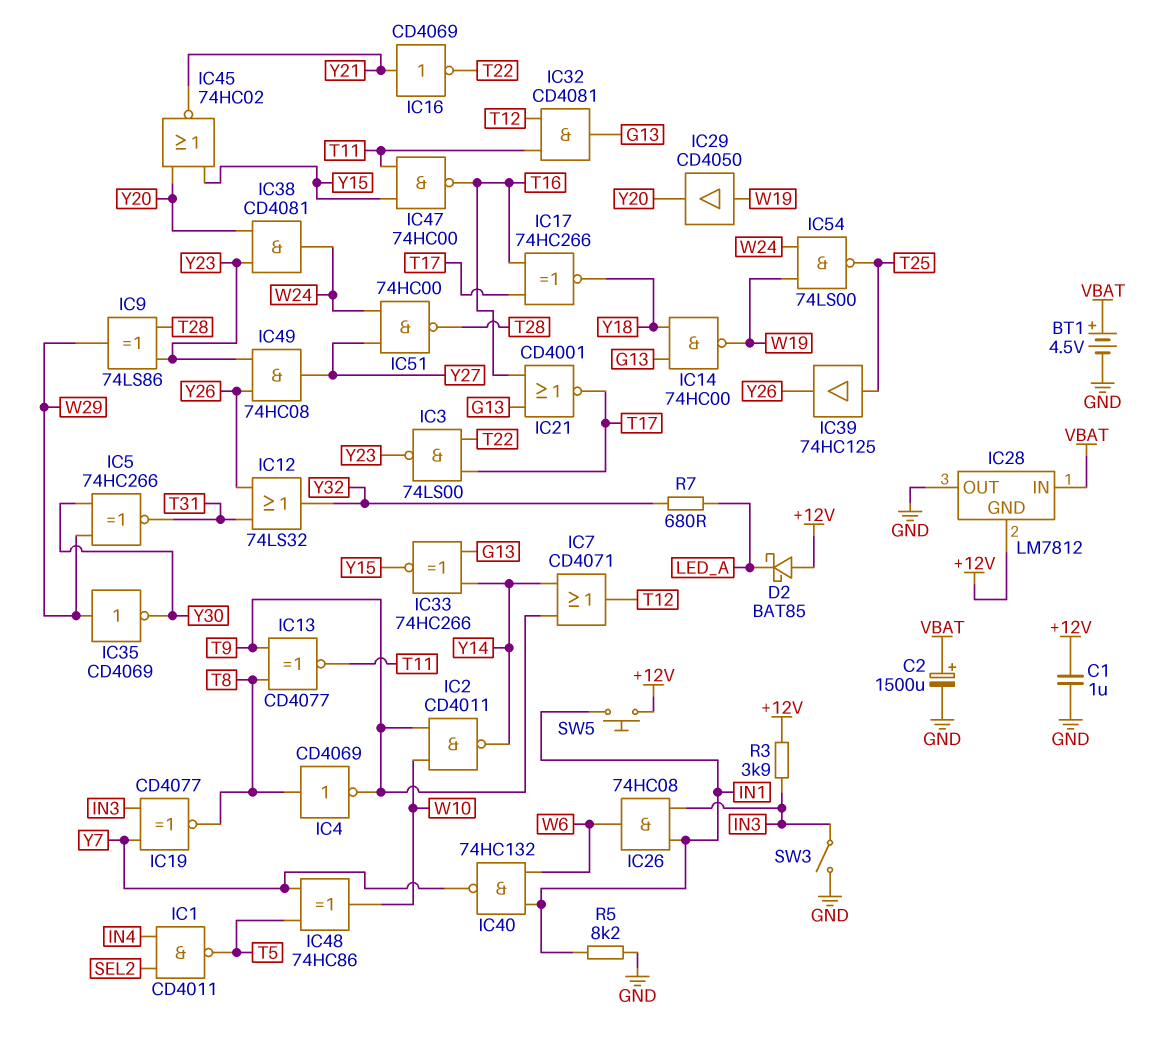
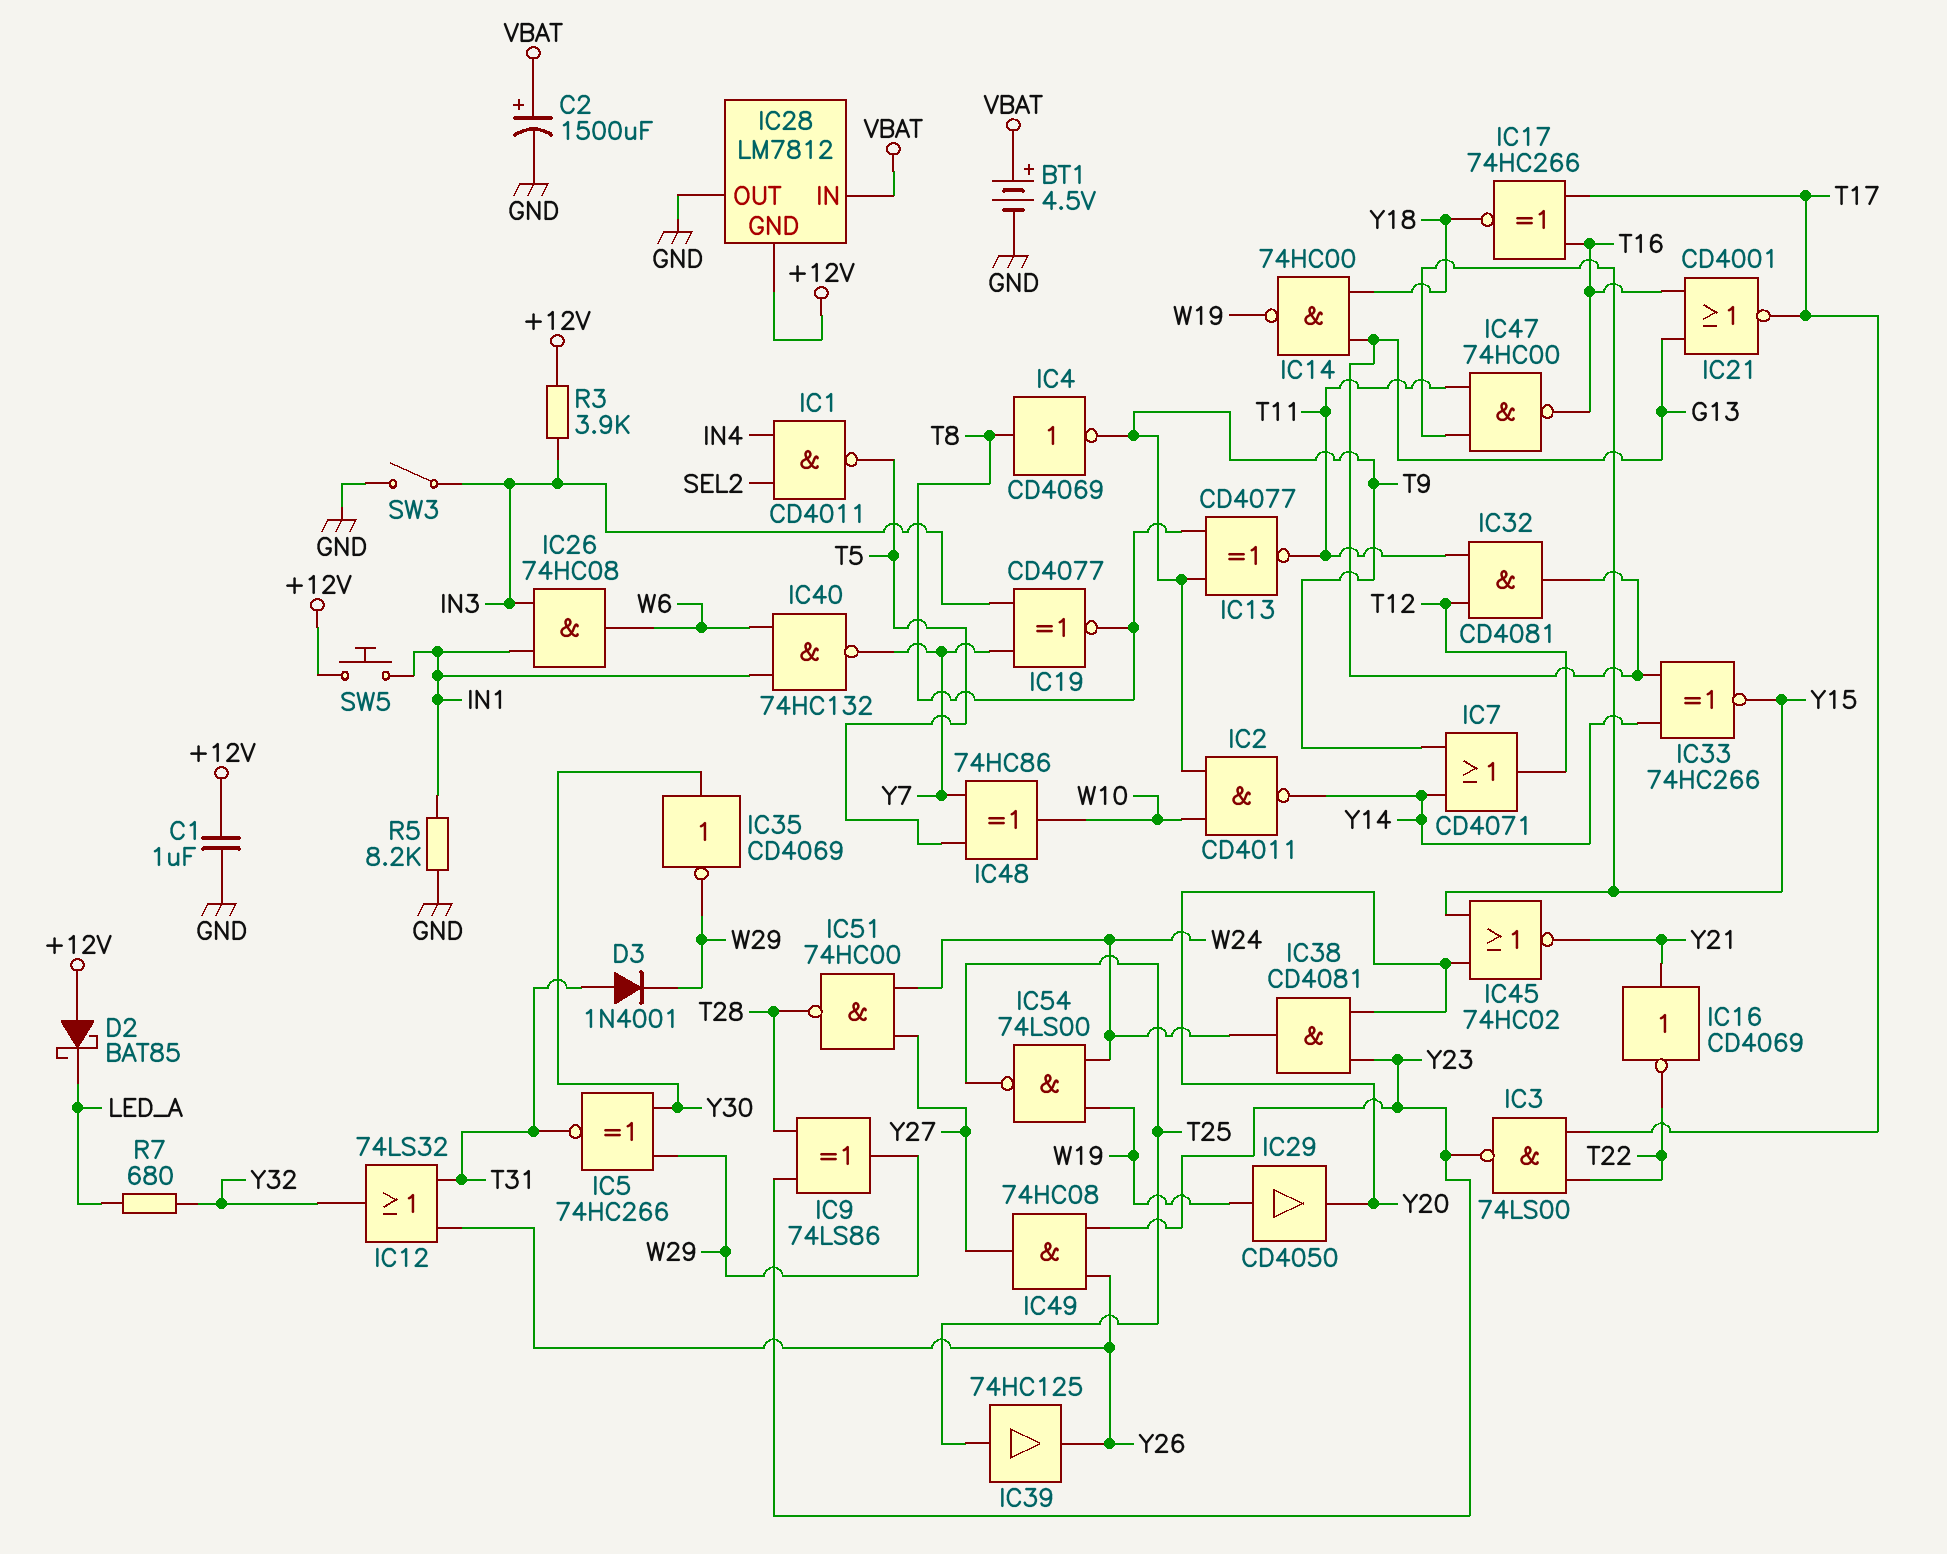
D3: none -> diode 1N4001 (A T31, K W29)
IC35: NOT CD4069 (in W29, out Y30) -> NOT CD4069 (in Y30, out W29)

